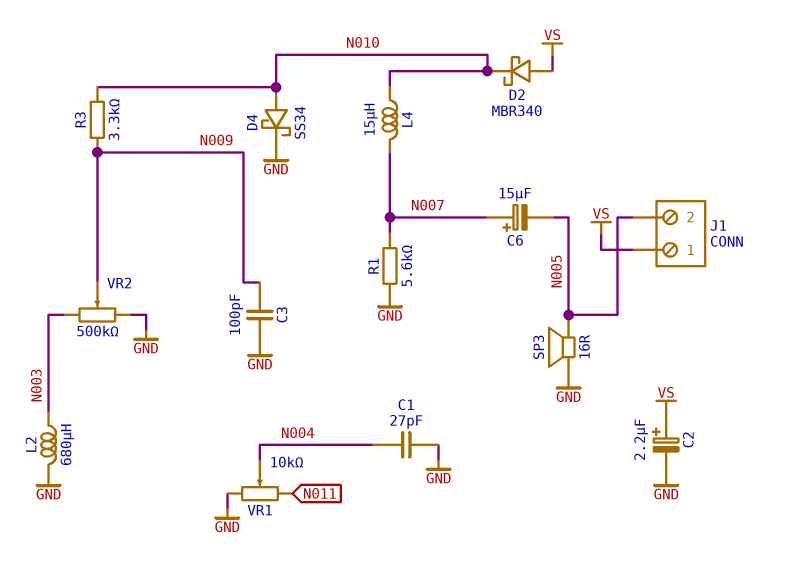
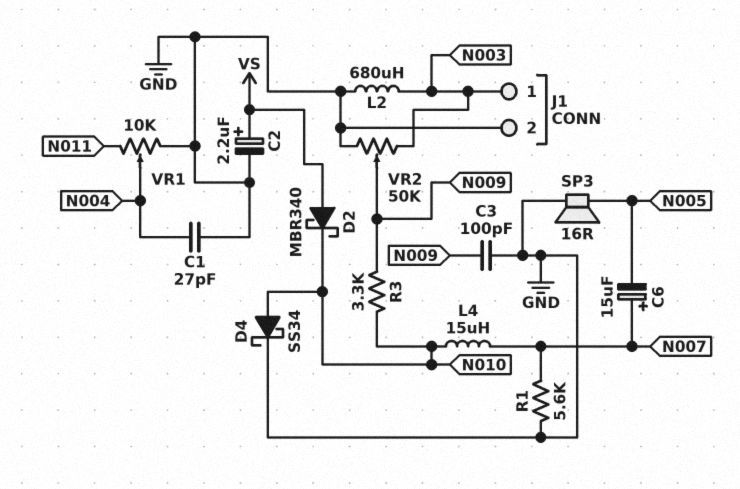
J1 pin 1: VS -> N003
J1 pin 2: N005 -> GND
VR2: 500k (GND, N003, wiper N009) -> 50k (GND, N003, wiper N009)

